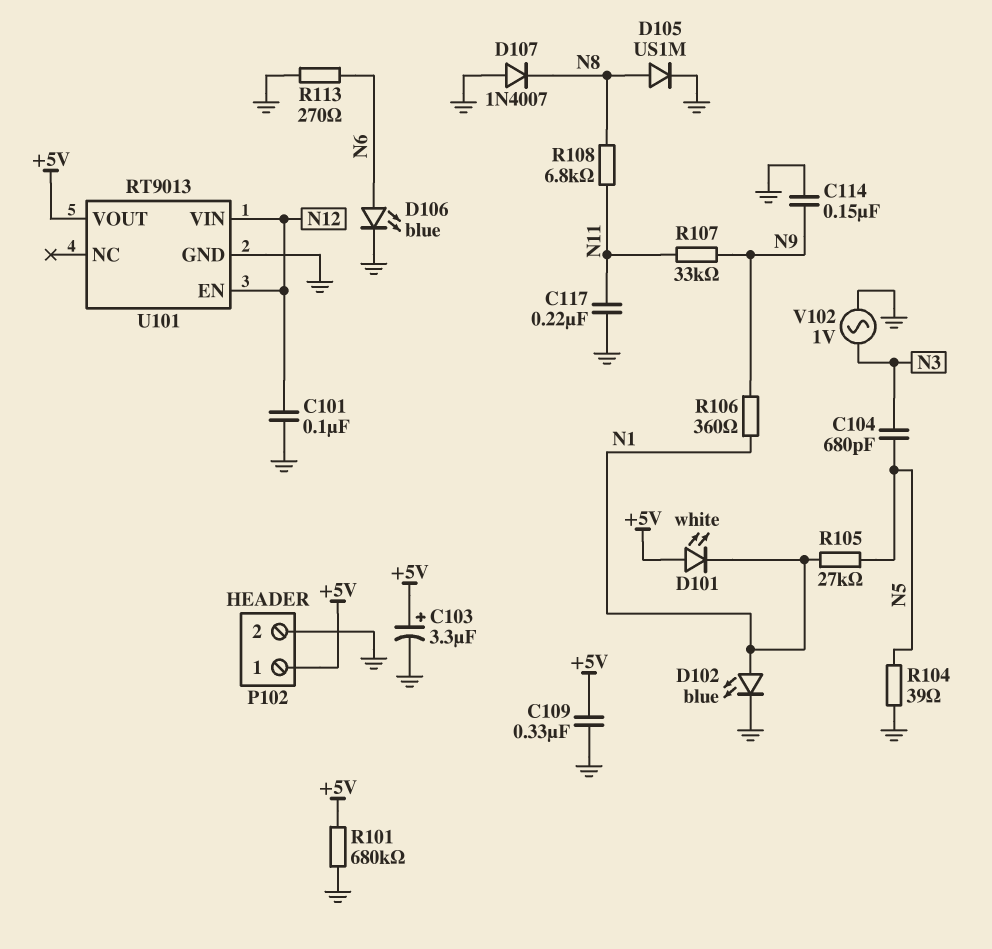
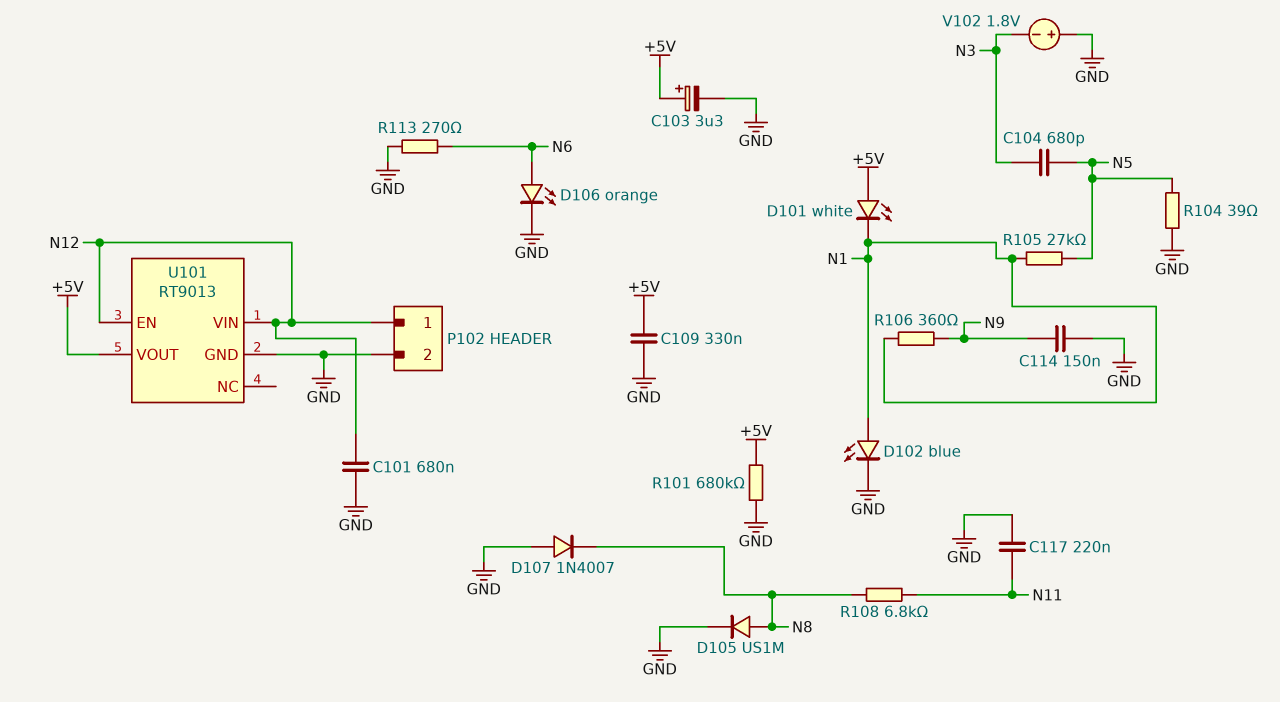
C101: 100nF (GND, N12) -> 680nF (GND, N12)
D106: LED blue (A N6, K GND) -> LED orange (A N6, K GND)
P102 pin 1: +5V -> N12
R107: 33k (N9, N11) -> none
V102: AC 1V (GND, N3) -> 1.8V (plus GND, minus N3)

